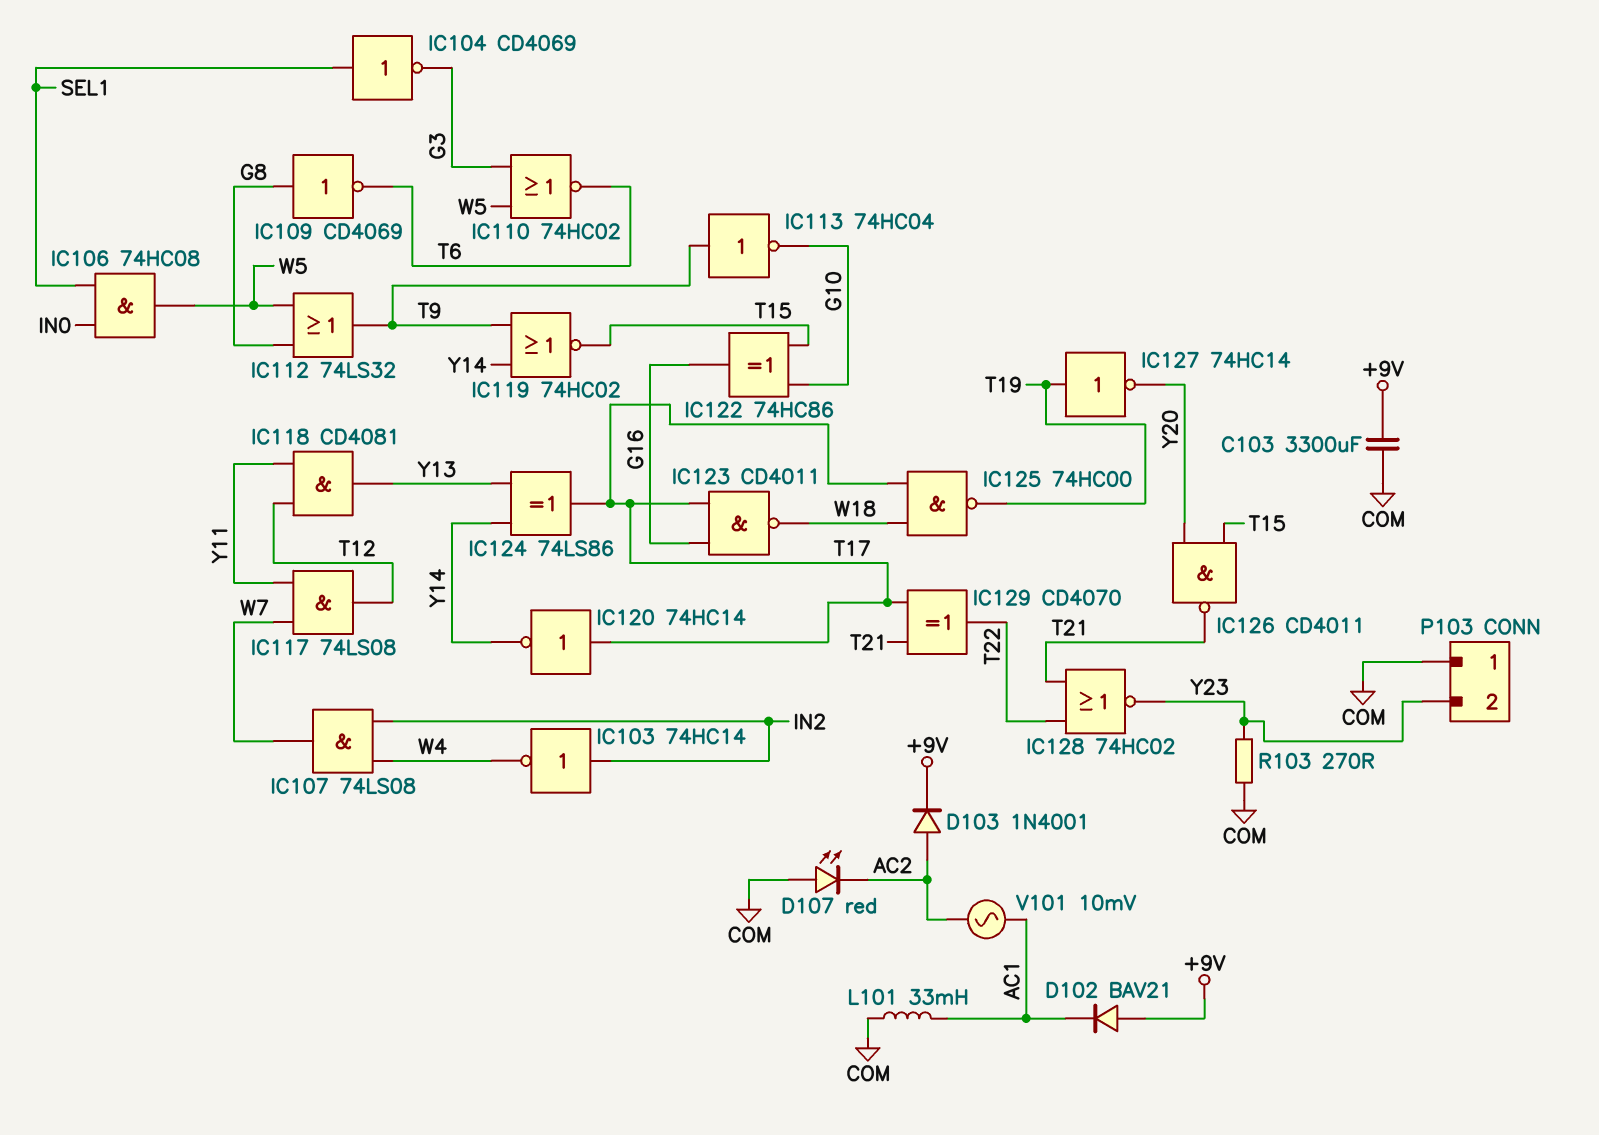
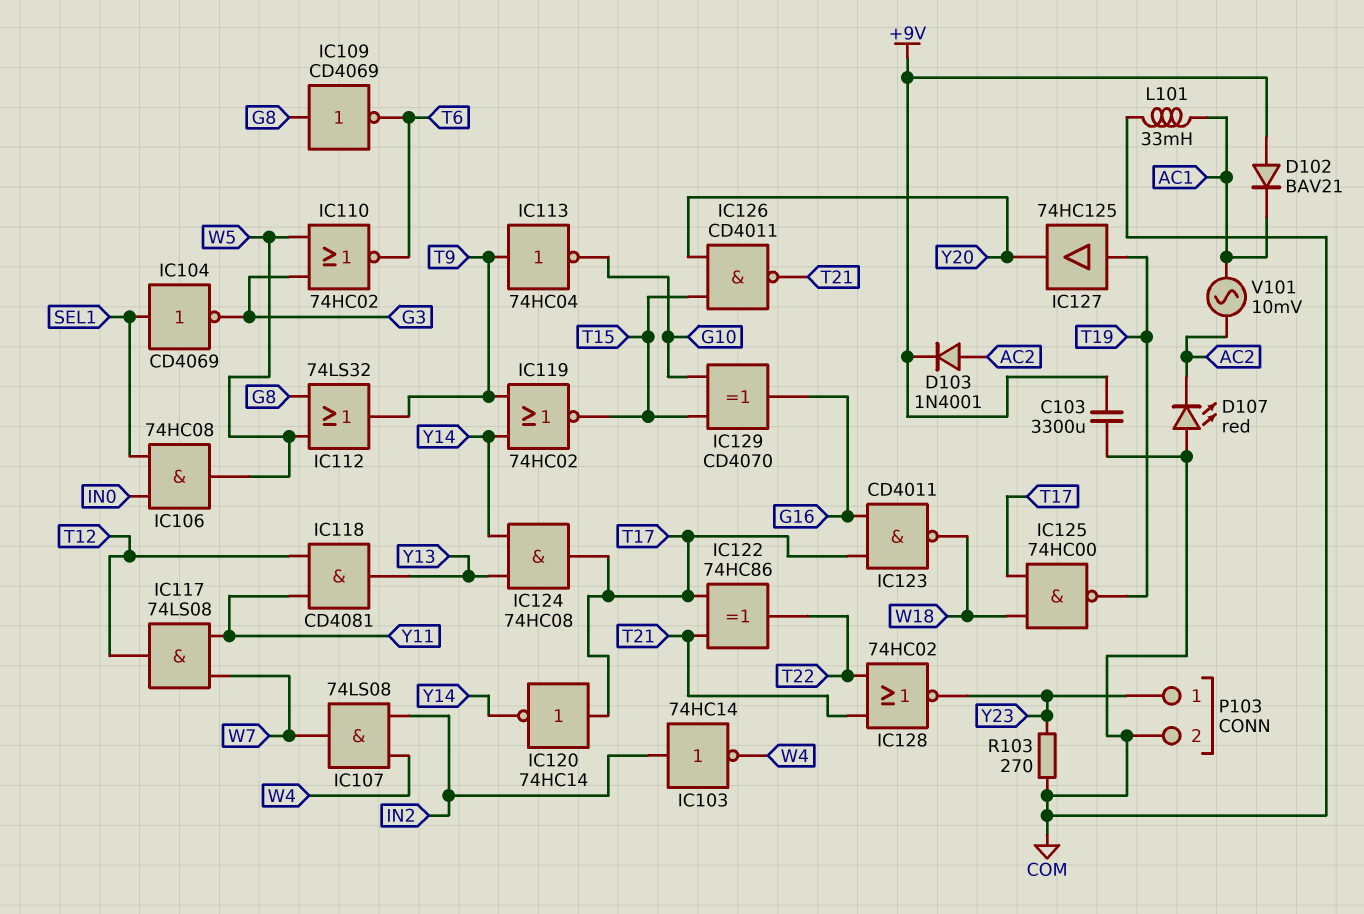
IC122: XOR 74HC86 (in G10, in T15, out G16) -> XOR 74HC86 (in T17, in T21, out T22)
IC124: XOR 74LS86 (in Y13, in Y14, out T17) -> AND 74HC08 (in Y13, in Y14, out T17)
IC127: NOT 74HC14 (in T19, out Y20) -> buffer 74HC125 (in T19, out Y20)
IC129: XOR CD4070 (in T17, in T21, out T22) -> XOR CD4070 (in G10, in T15, out G16)
P103 pin 1: COM -> Y23
P103 pin 2: Y23 -> COM

